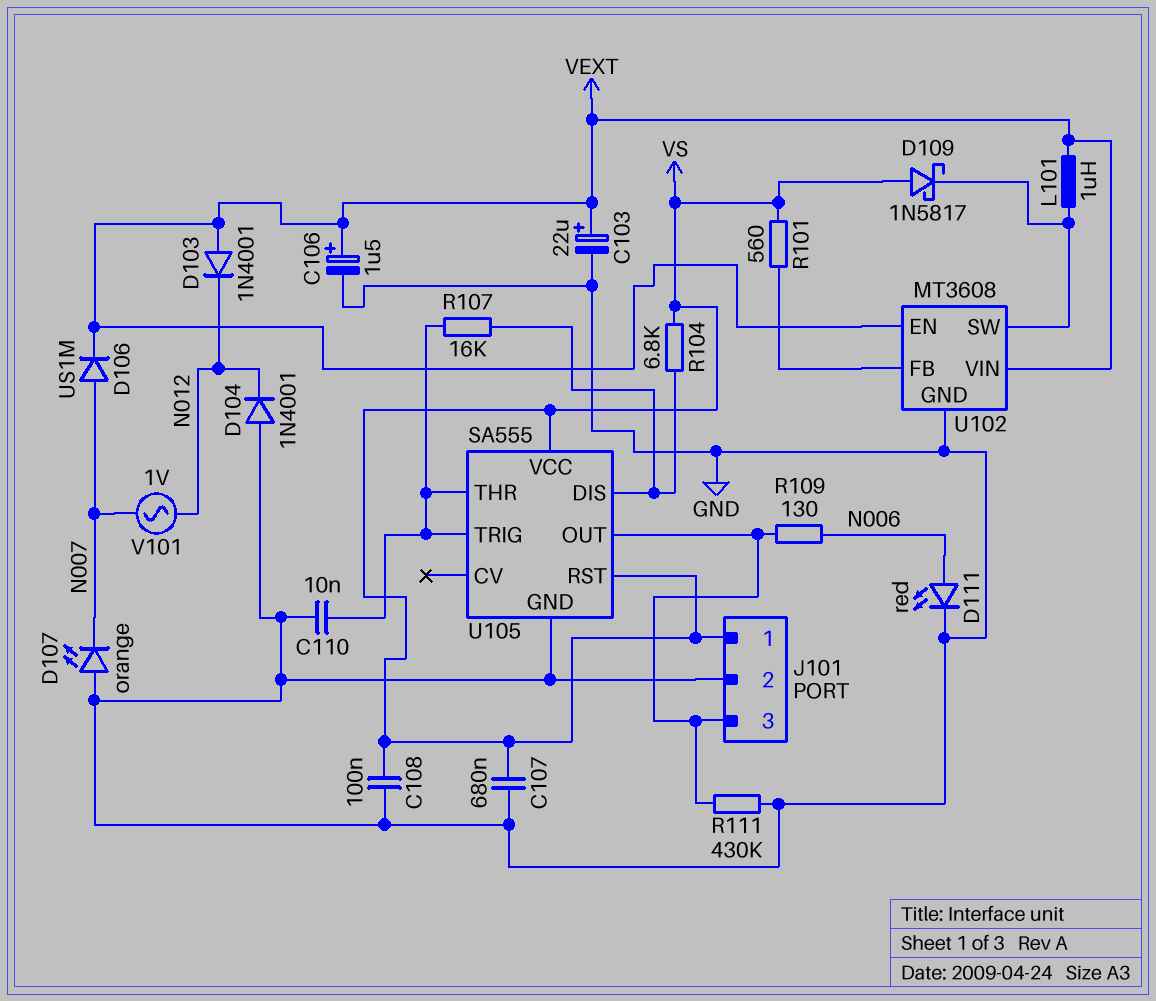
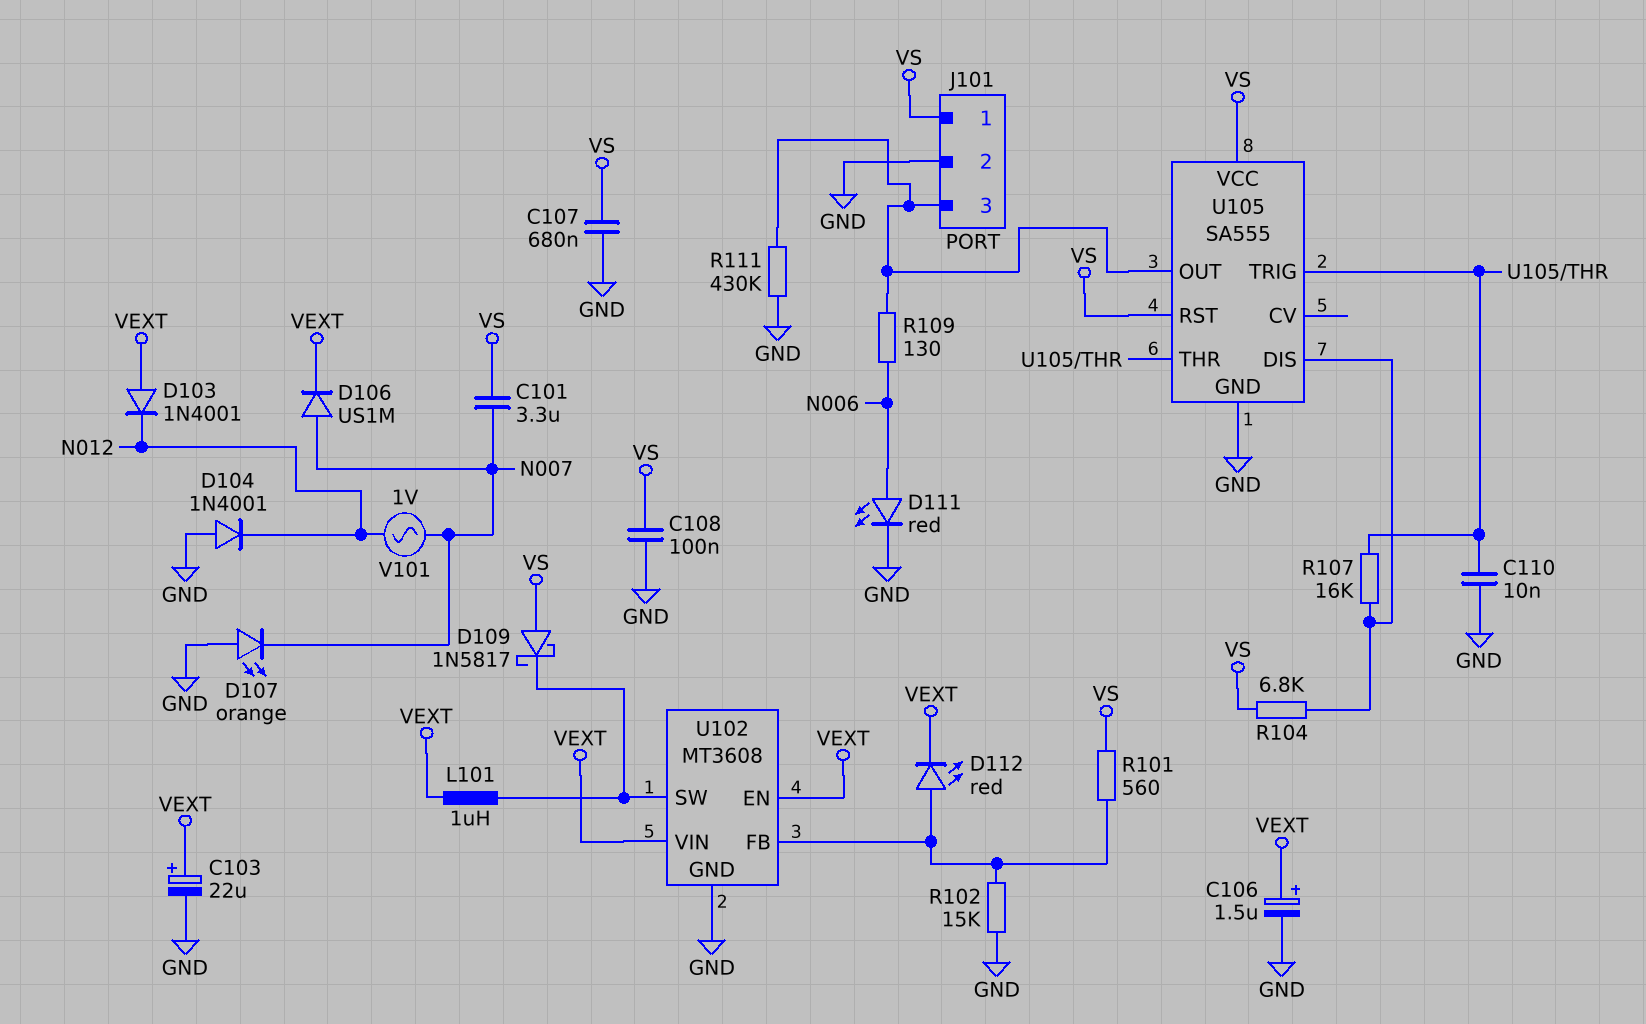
C101: none -> 3.3uF (N007, VS)
D112: none -> LED red (A U102/FB, K VEXT)
R102: none -> 15k (GND, U102/FB)

